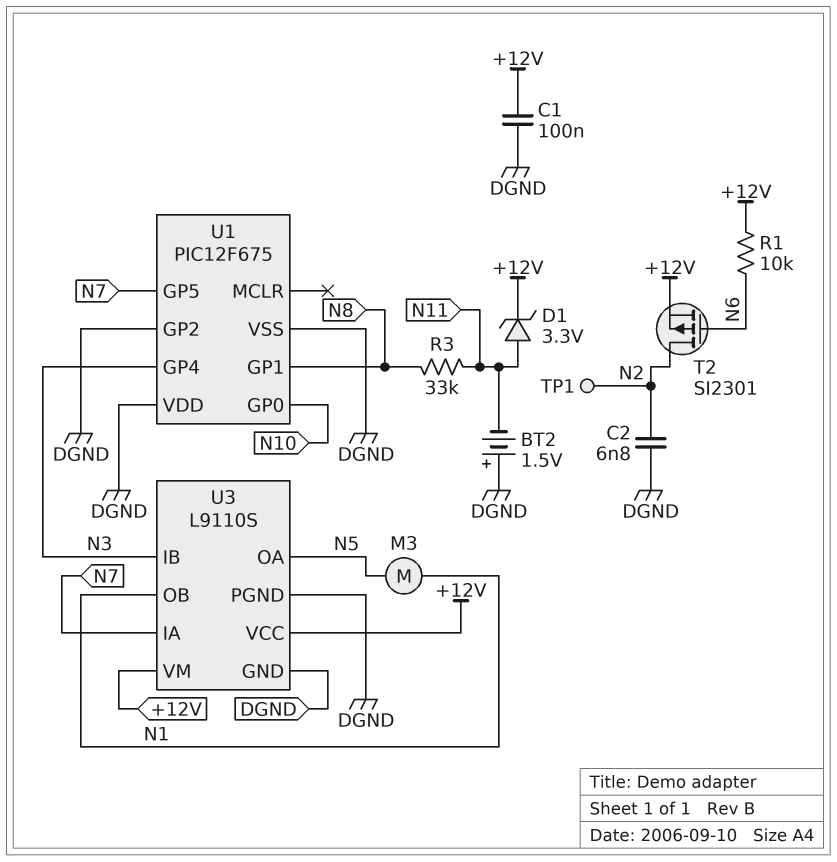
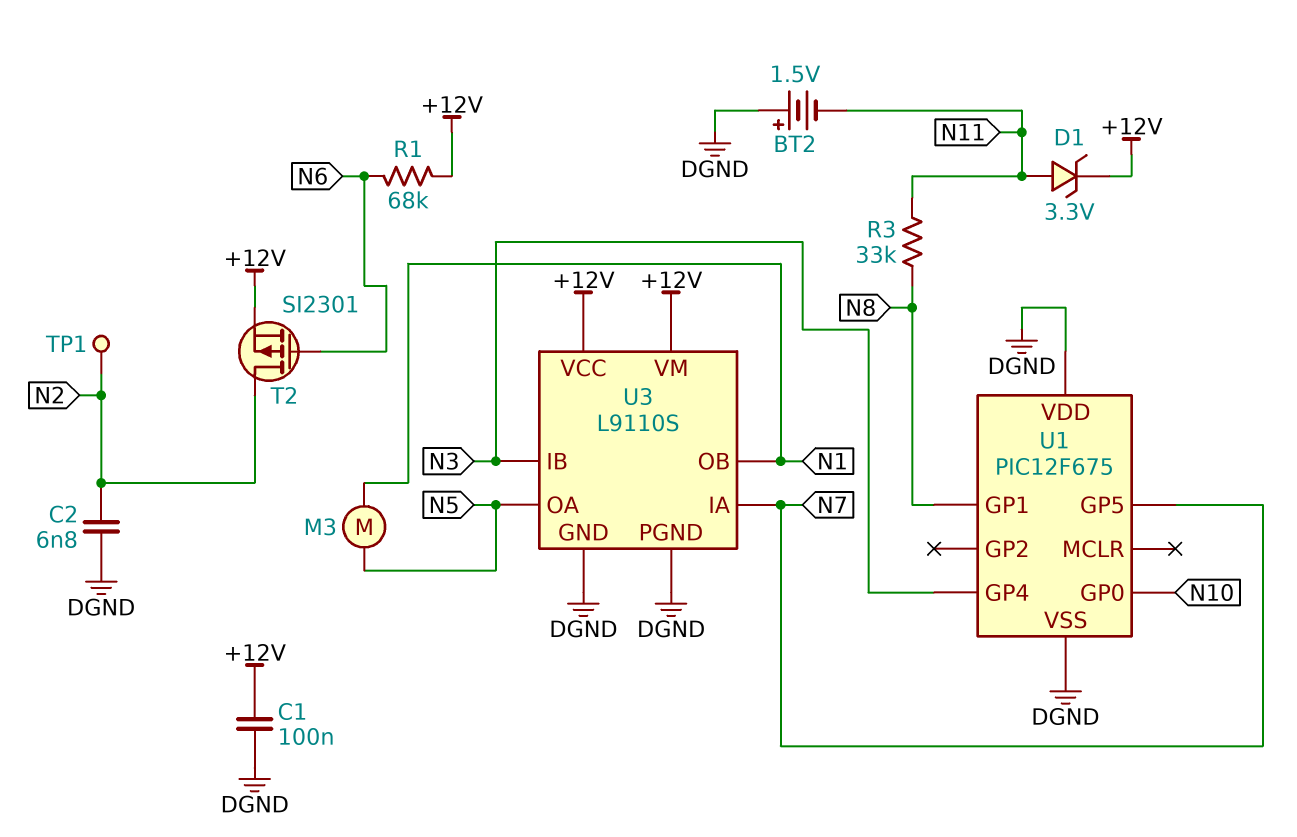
R1: 10k (+12V, N6) -> 68k (+12V, N6)
U1 pin GP2: DGND -> none

